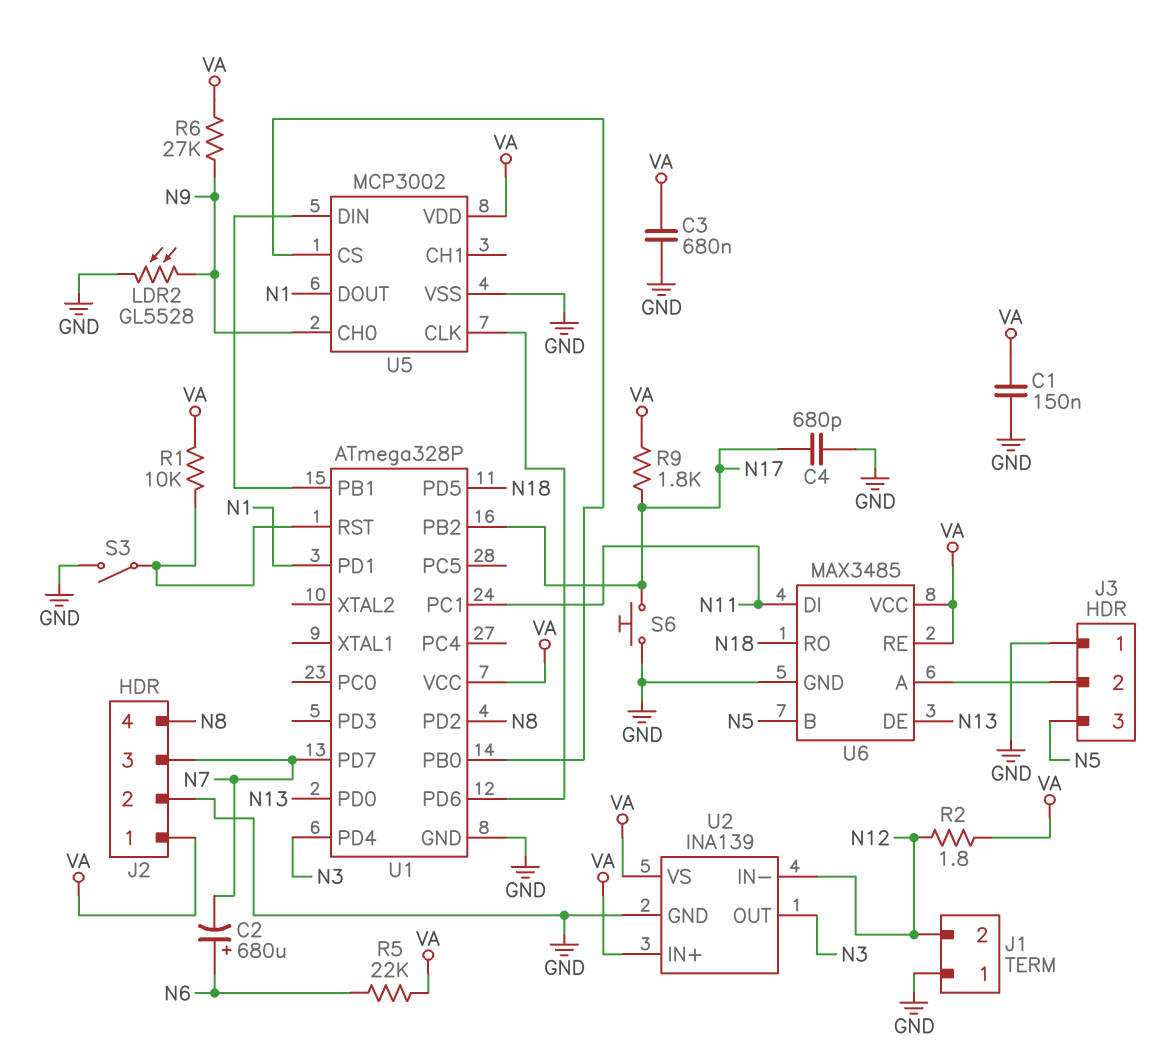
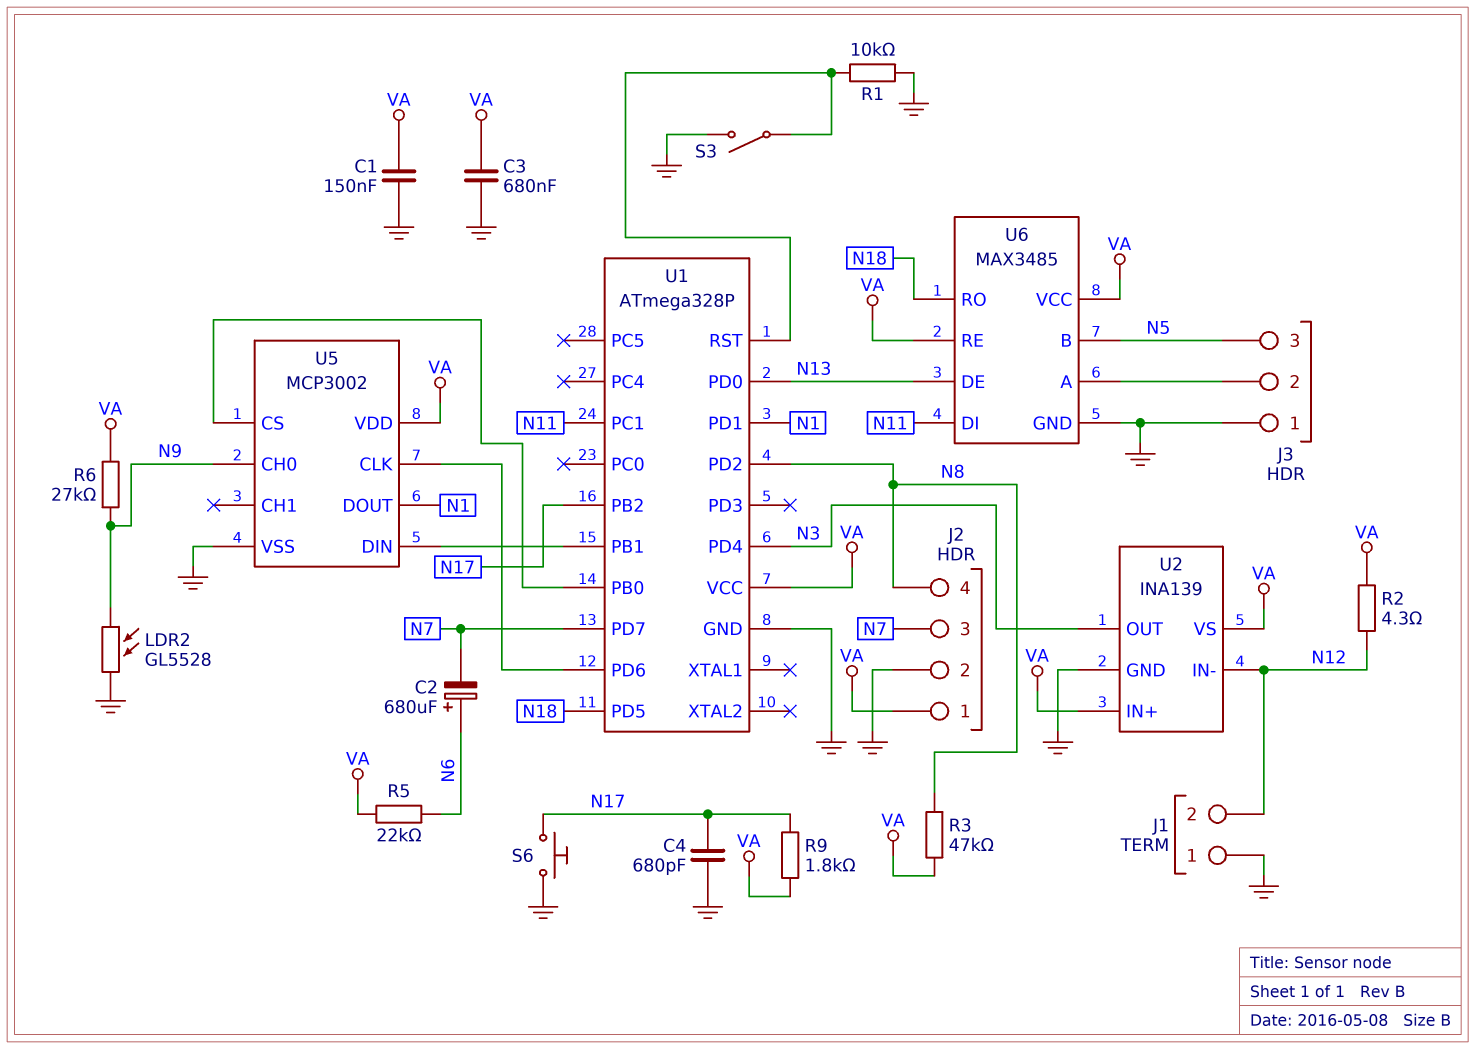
R1: 10k (U1/RST, VA) -> 10k (GND, U1/RST)
R2: 1.8 (N12, VA) -> 4.3 (N12, VA)
R3: none -> 47k (N8, VA)

